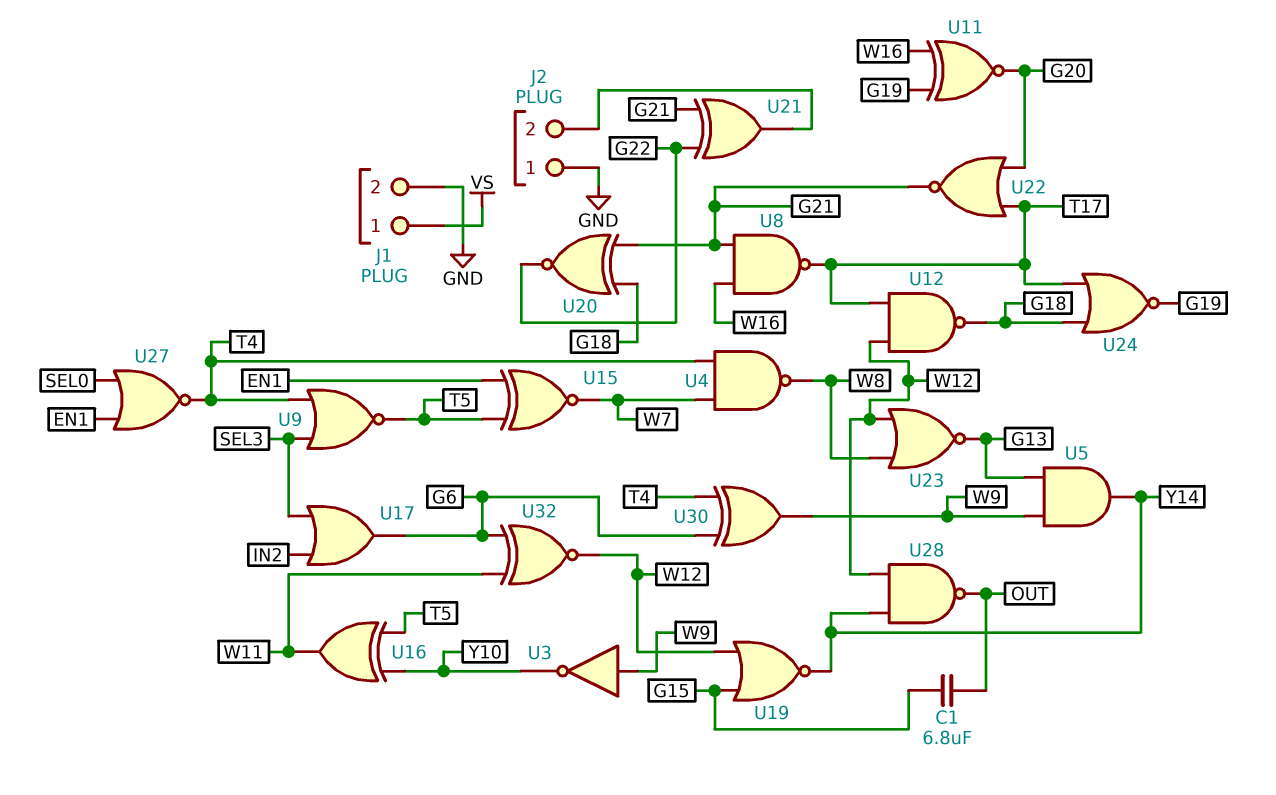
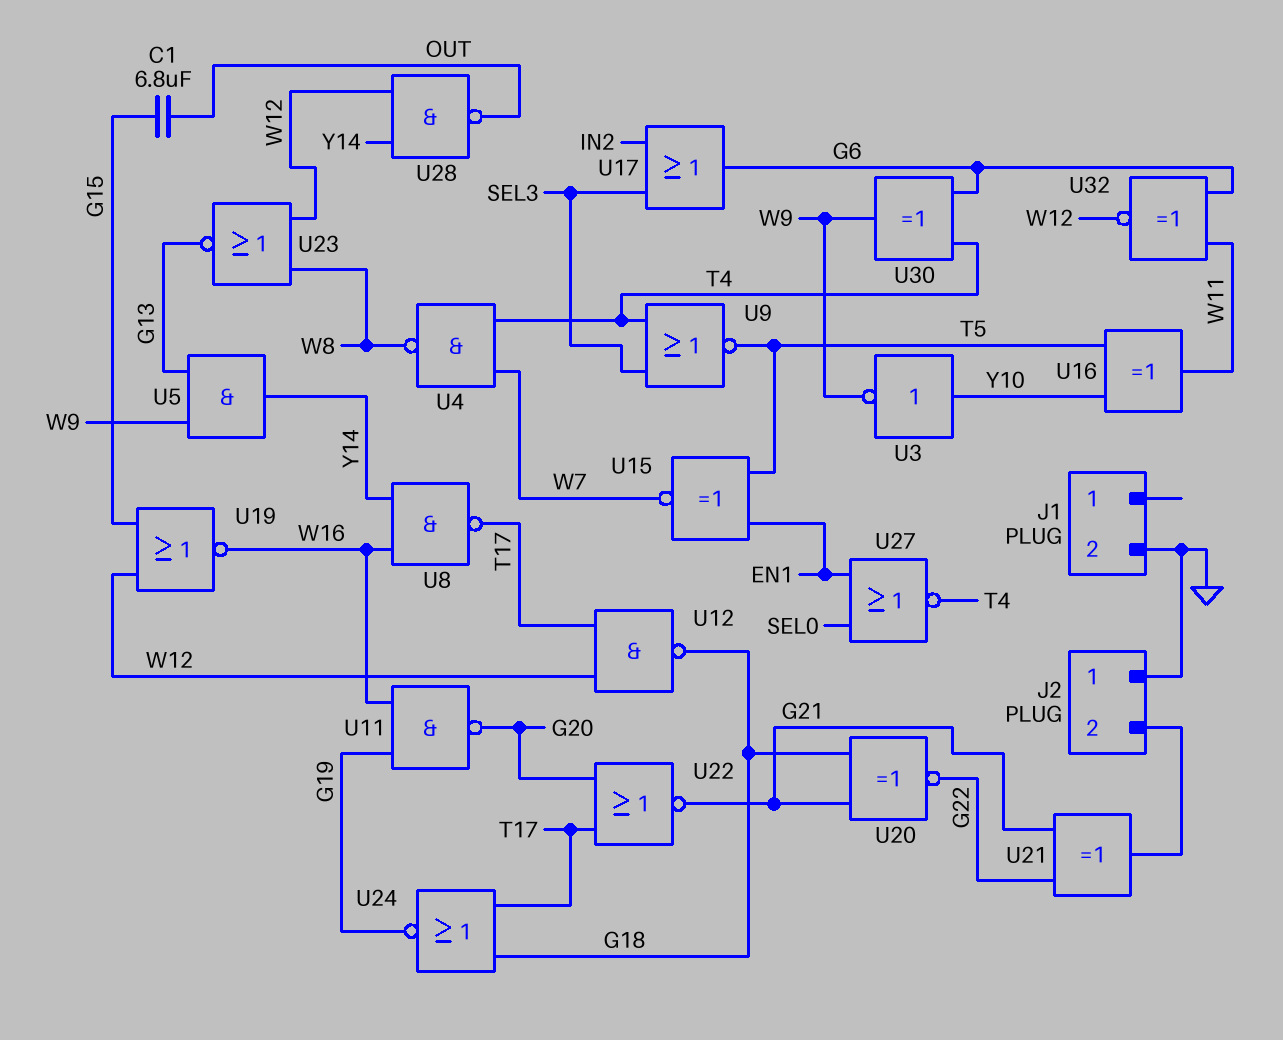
J1 pin 1: VS -> none
U3: NOT (in W9, out Y10) -> NOT (in Y10, out W9)
U8: NAND (in G21, in W16, out T17) -> NAND (in W16, in Y14, out T17)
U11: XNOR (in G19, in W16, out G20) -> NAND (in G19, in W16, out G20)
U19: NOR (in G15, in W12, out Y14) -> NOR (in G15, in W12, out W16)

